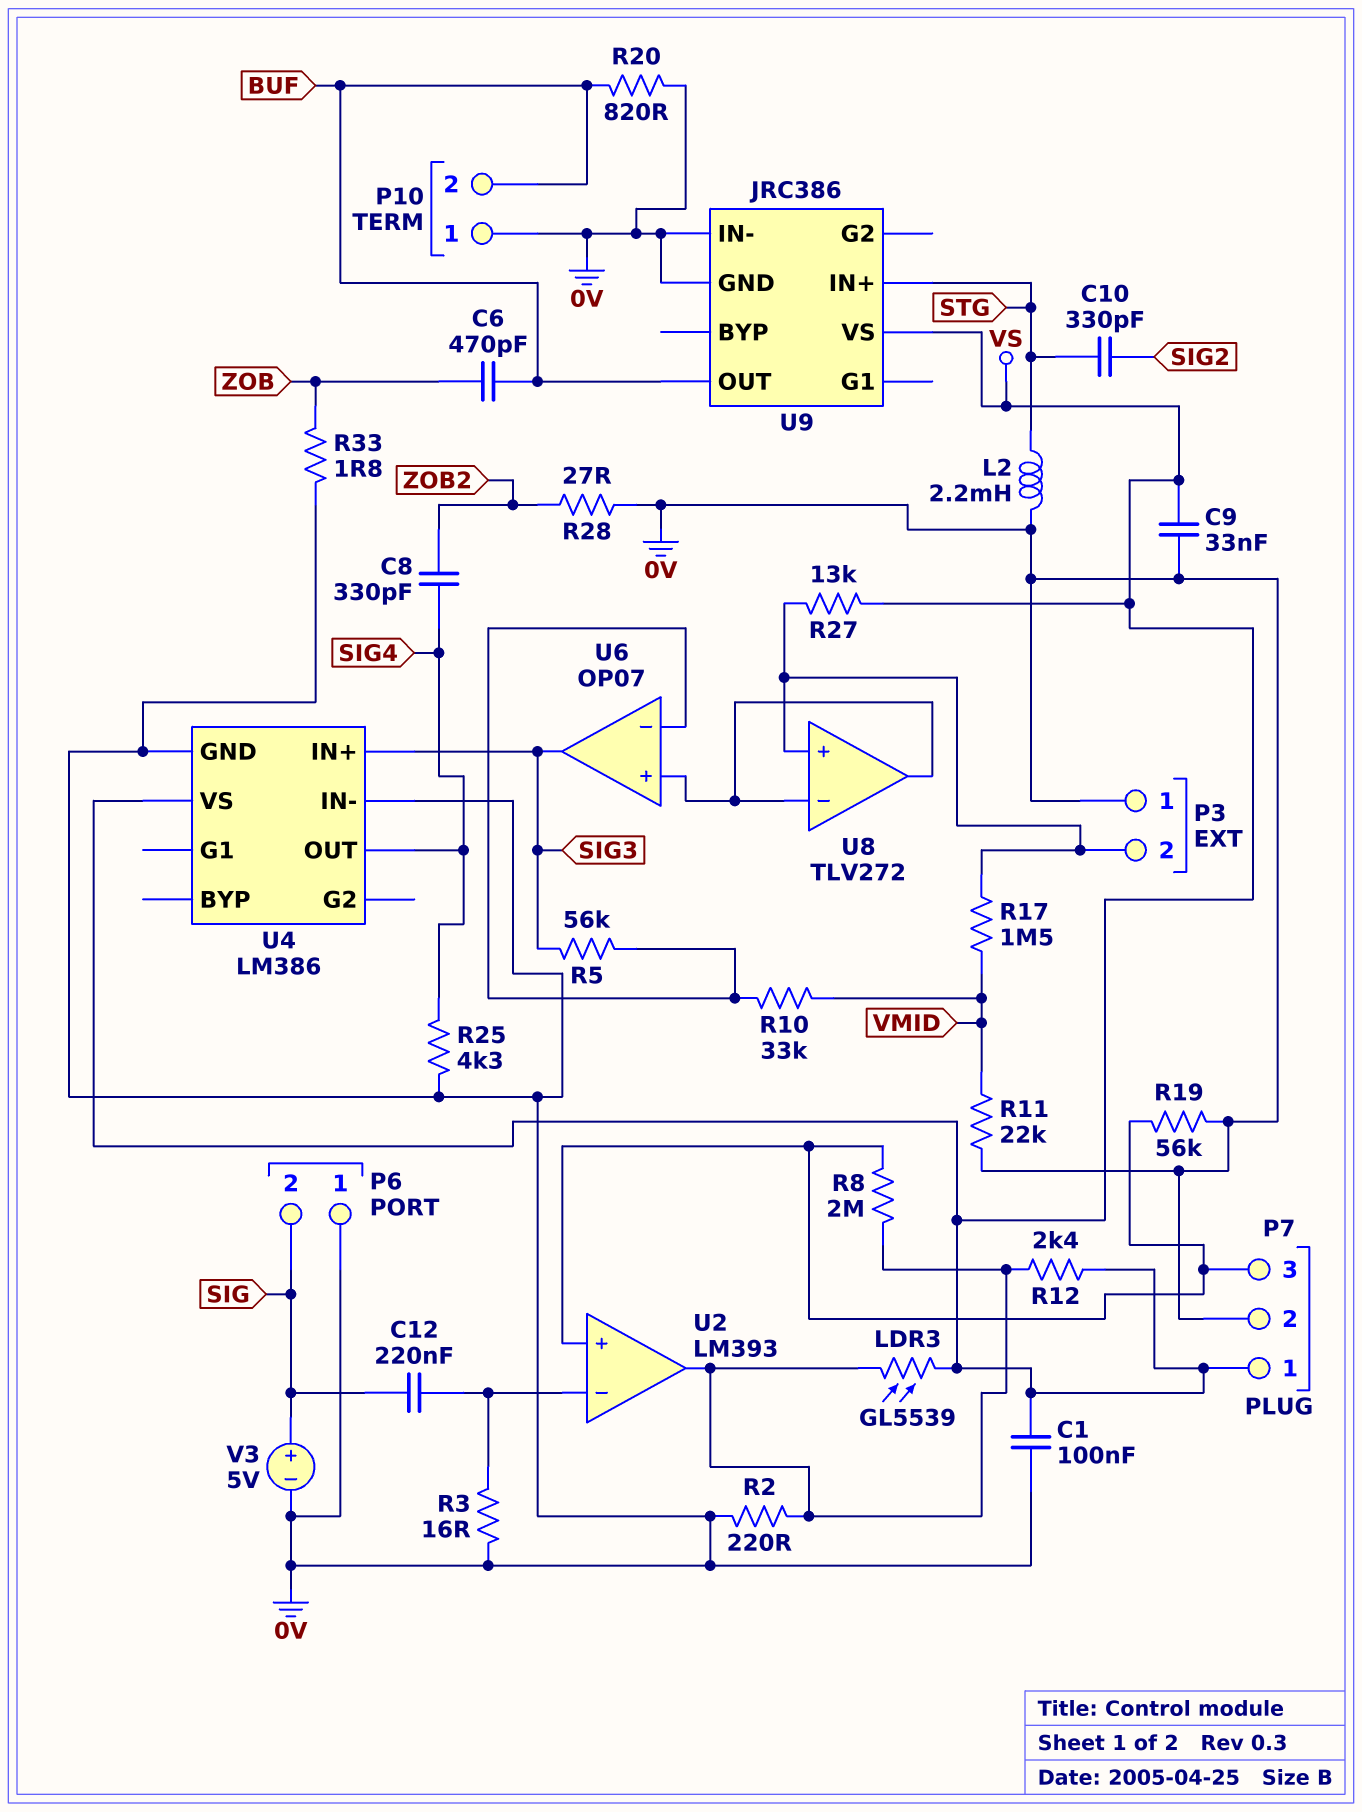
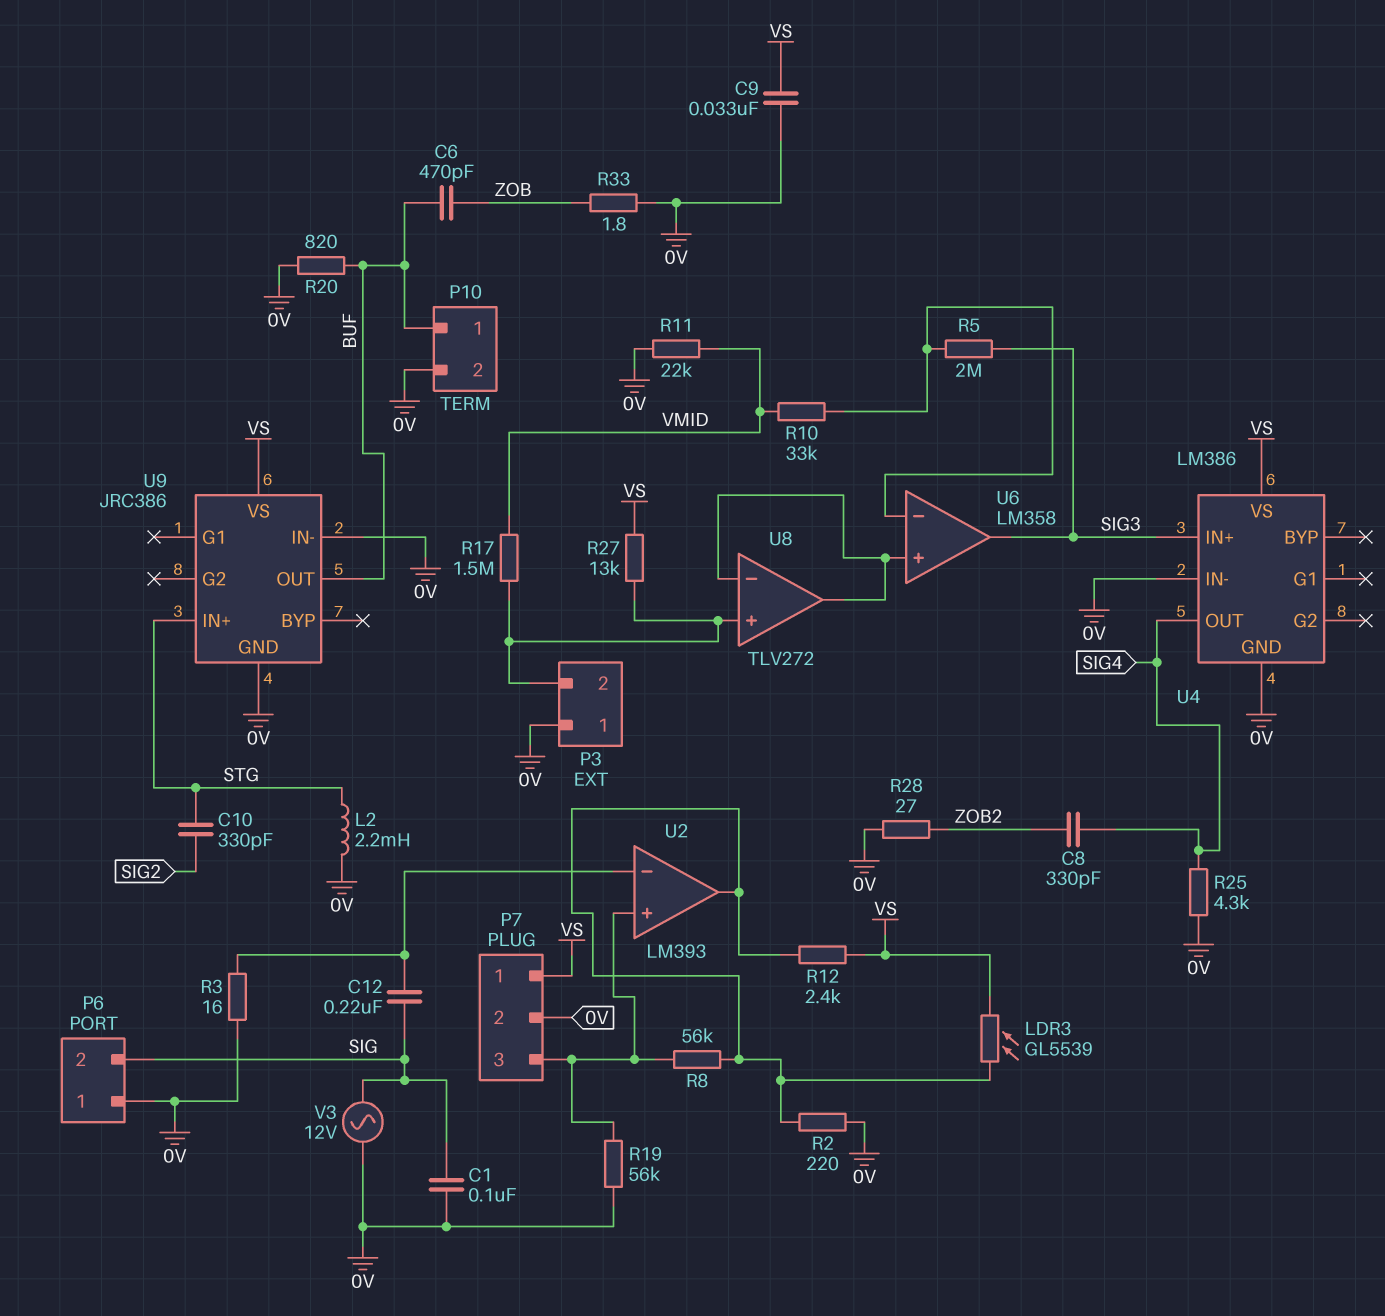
C1: 100nF (0V, VS) -> 100nF (0V, SIG)
P10 pin 1: 0V -> BUF
P10 pin 2: BUF -> 0V
R5: 56k (SIG3, U6/in-) -> 2M (SIG3, U6/in-)
R8: 2M (P7/3, U2/out) -> 56k (P7/3, U2/out)
U6: OP07 -> LM358
V3: 5V (plus SIG, minus 0V) -> AC 12V (0V, SIG)

